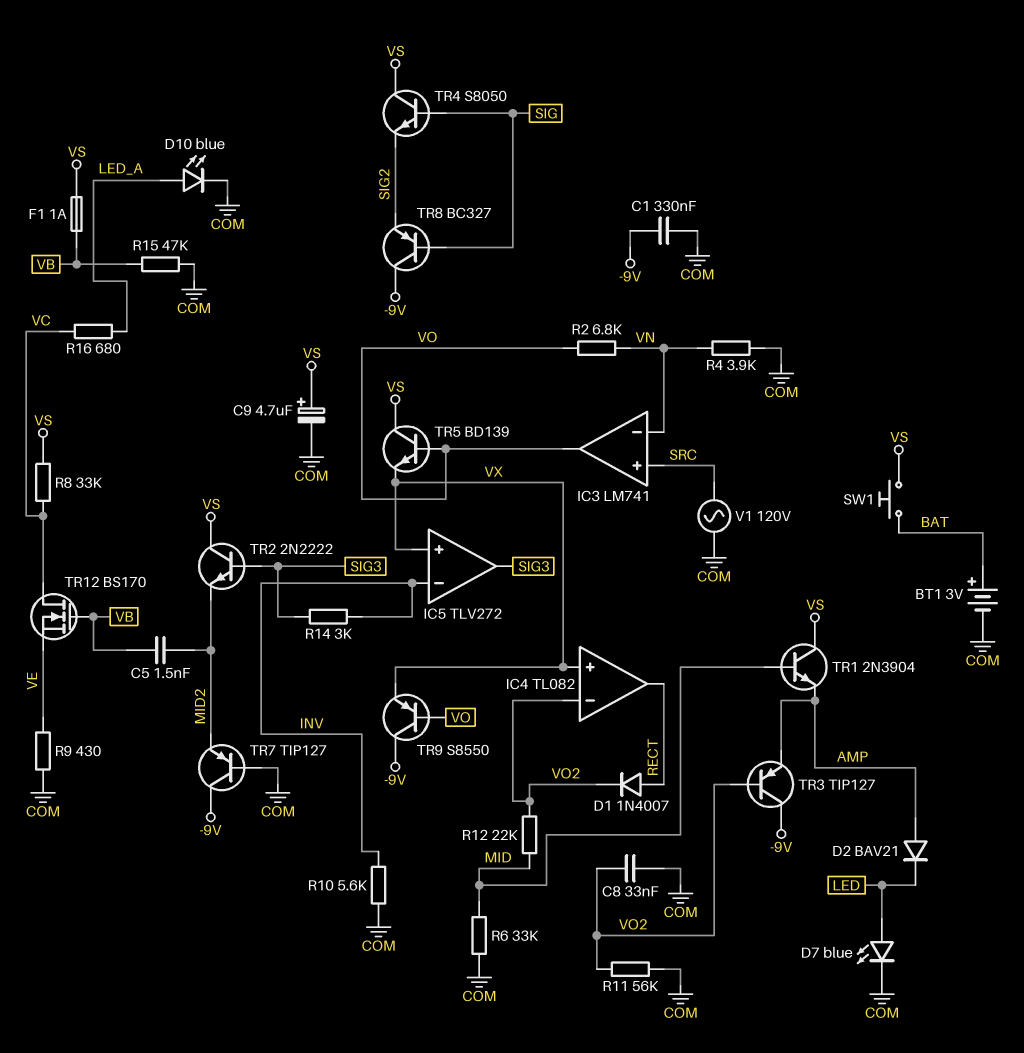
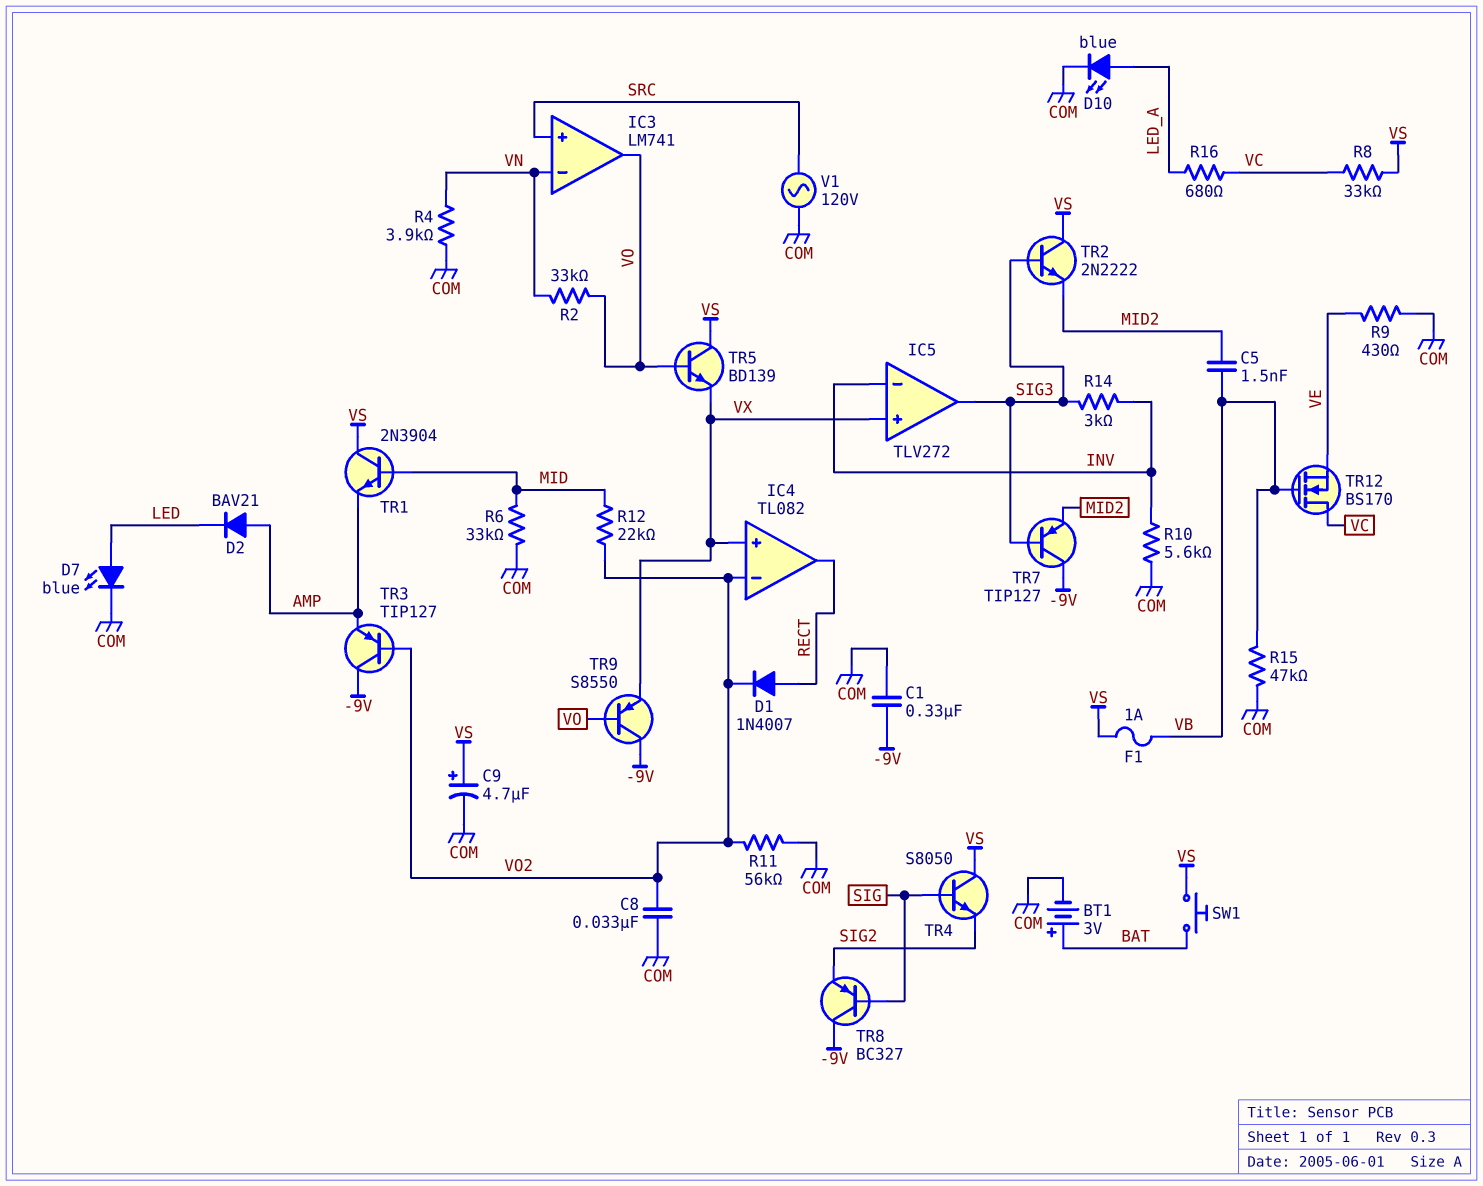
R2: 6.8k (VN, VO) -> 33k (VN, VO)
TR7: PNP TIP127 (B COM, C -9V, E MID2) -> PNP TIP127 (B SIG3, C -9V, E MID2)

